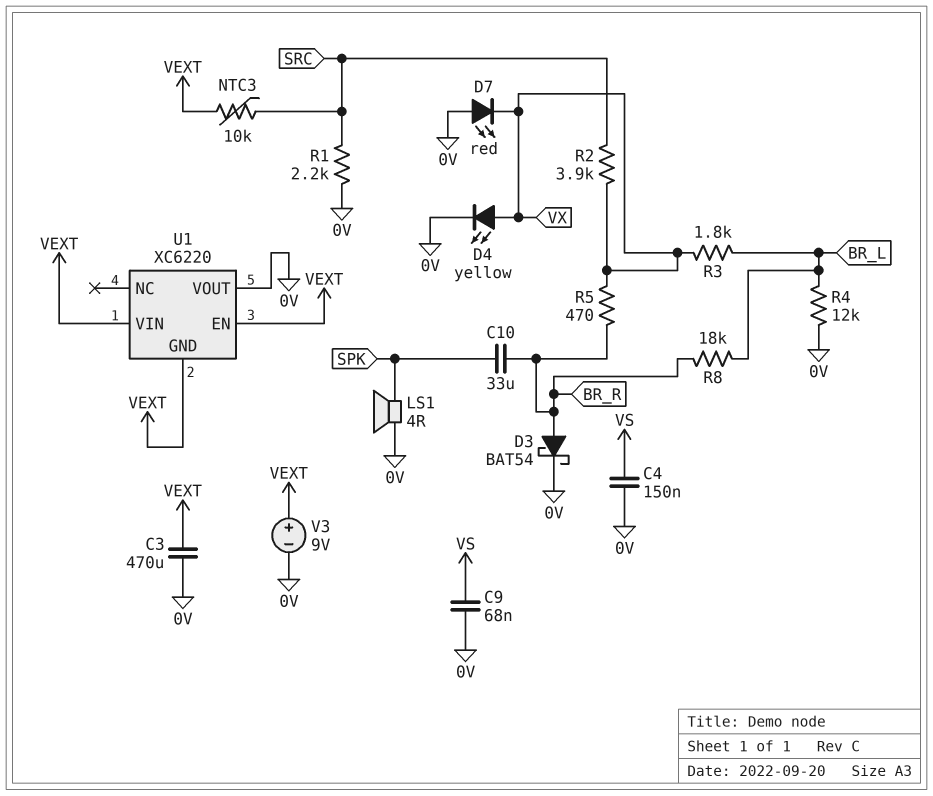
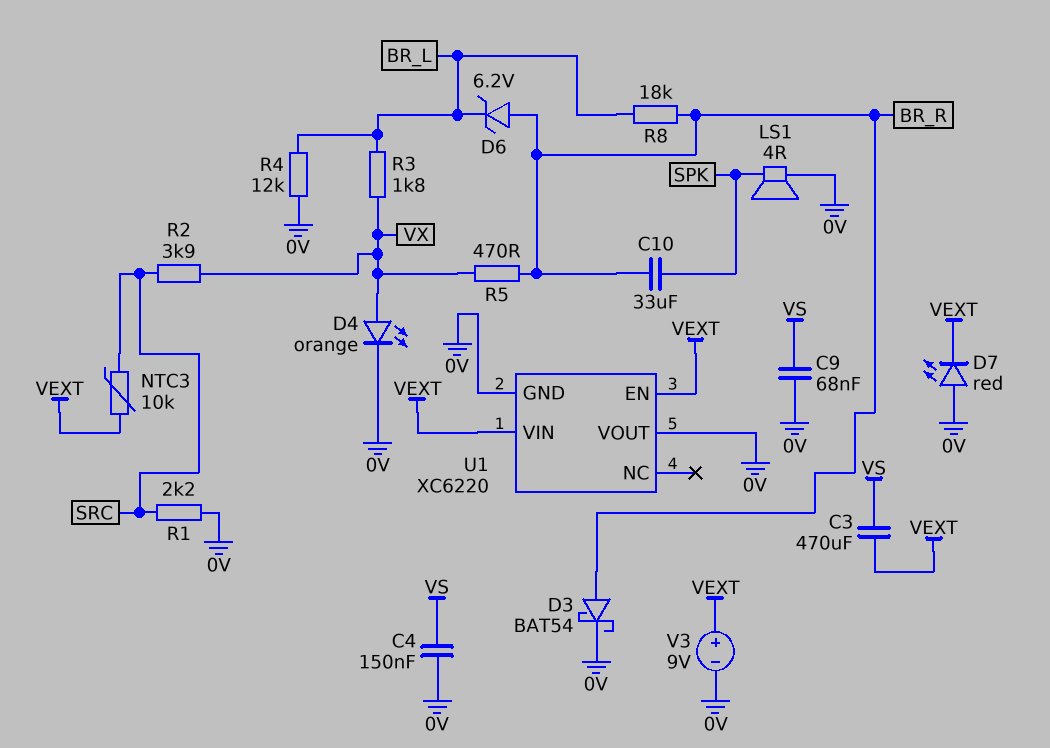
C3: 470uF (0V, VEXT) -> 470uF (VEXT, VS)
D4: LED yellow (A VX, K 0V) -> LED orange (A VX, K 0V)
D6: none -> zener 6.2V (A BR_R, K BR_L)
D7: LED red (A 0V, K VX) -> LED red (A 0V, K VEXT)
U1 pin GND: VEXT -> 0V

